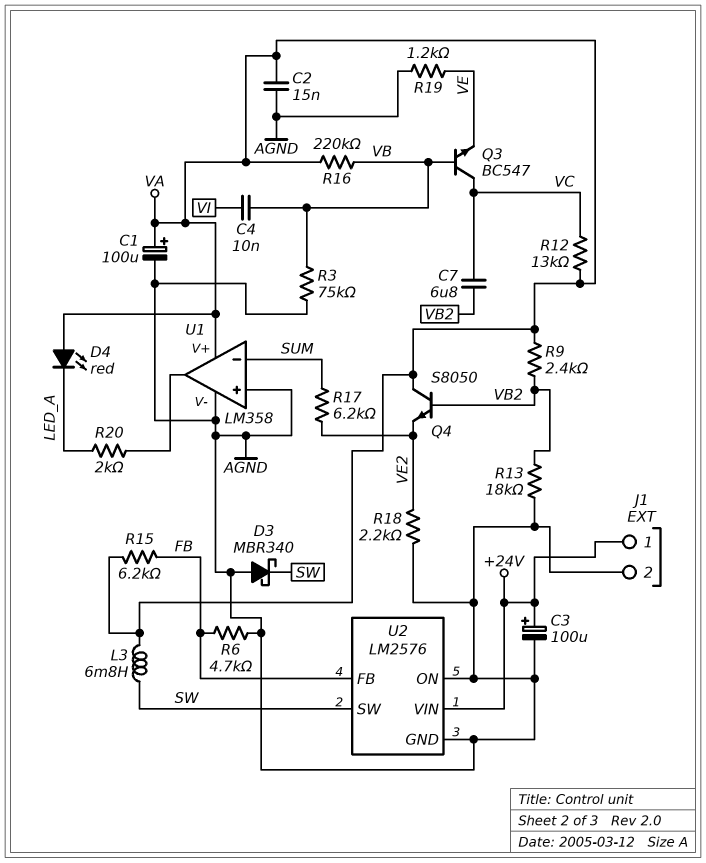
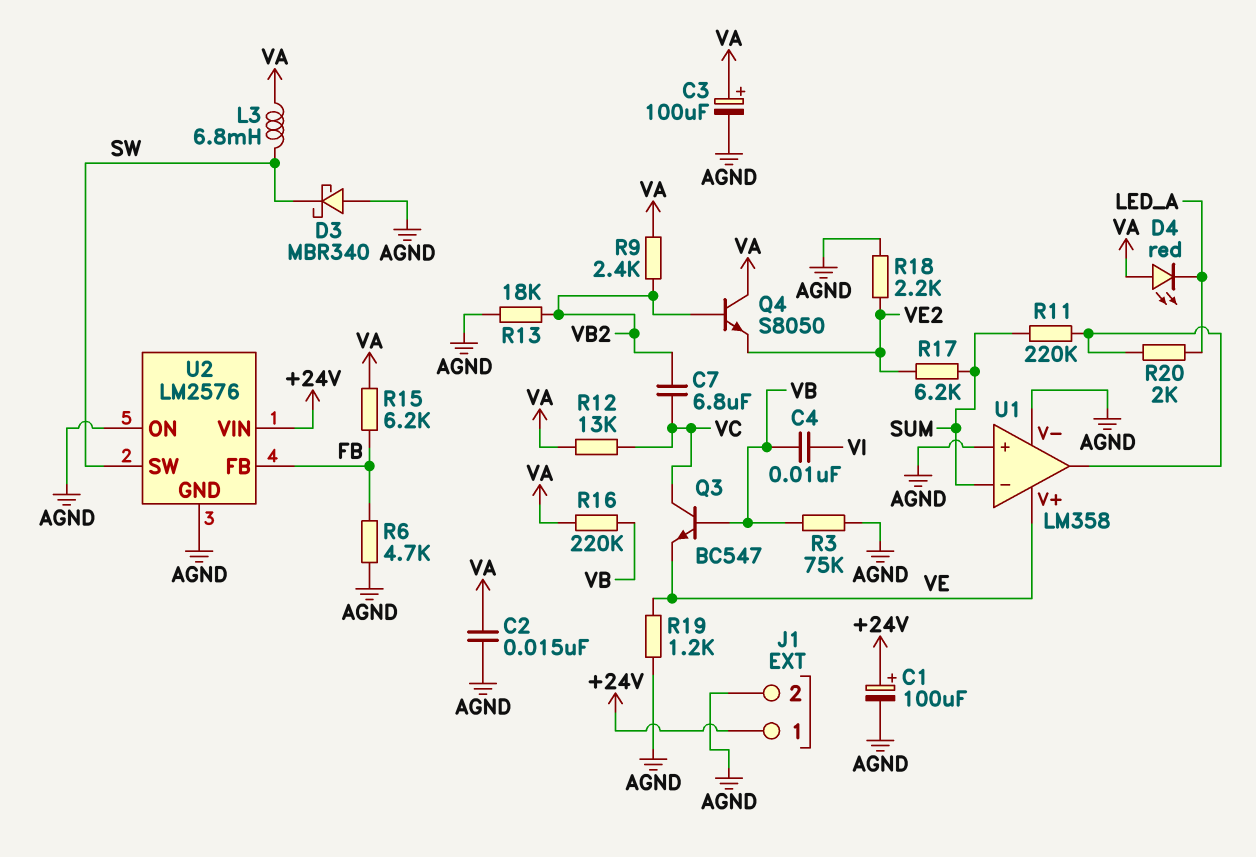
C1: 100uF (plus VA, minus AGND) -> 100uF (plus +24V, minus AGND)
C3: 100uF (plus +24V, minus AGND) -> 100uF (plus VA, minus AGND)
R11: none -> 220k (SUM, U1/out)
U1 pin V+: VA -> VE

